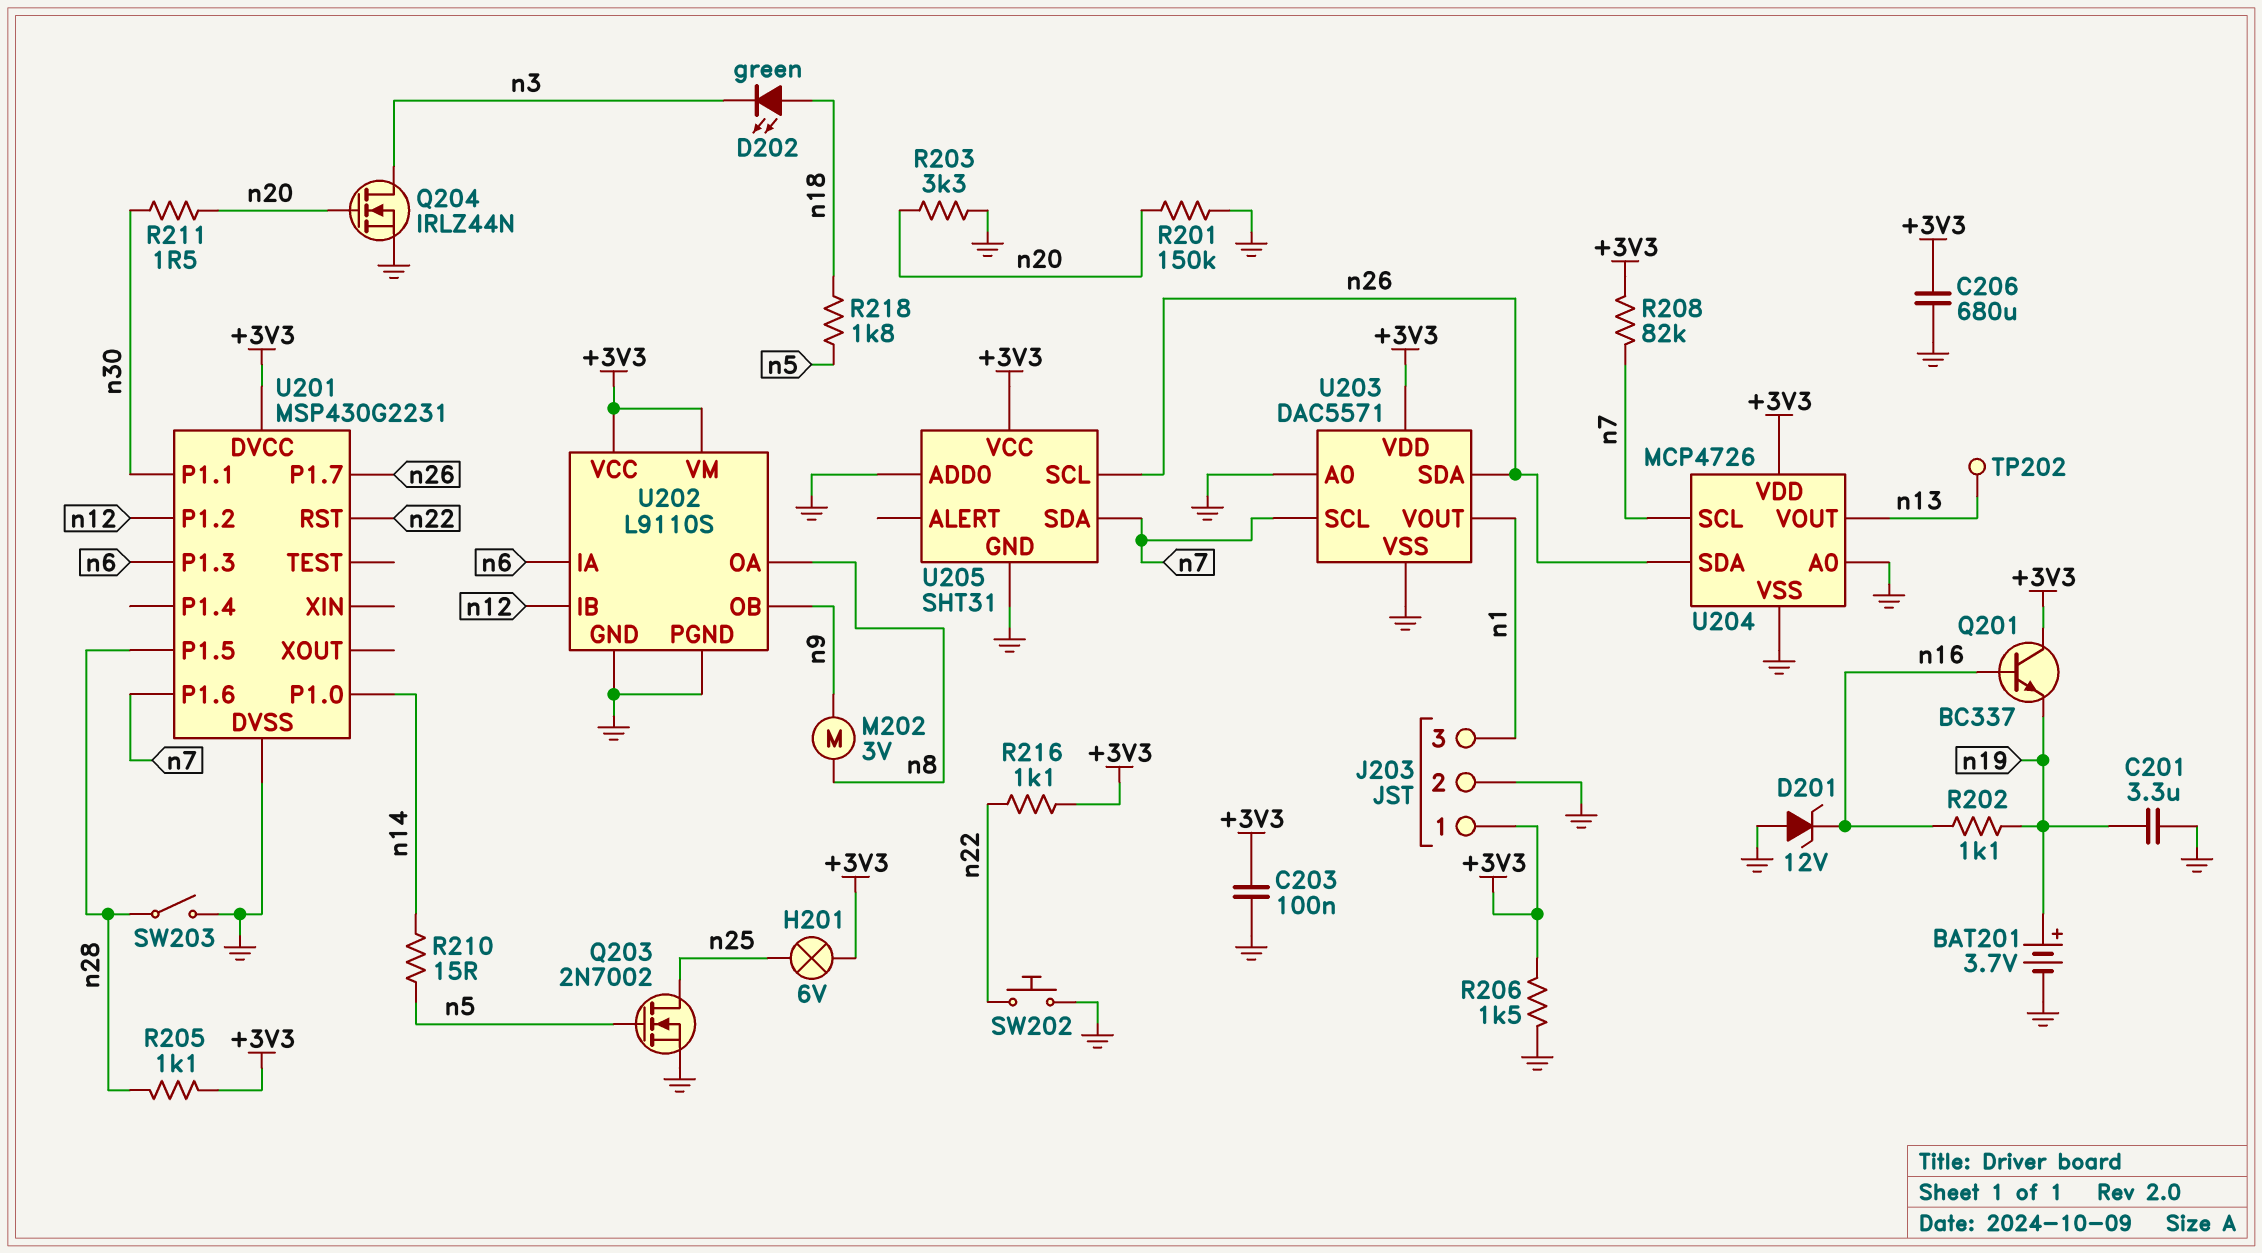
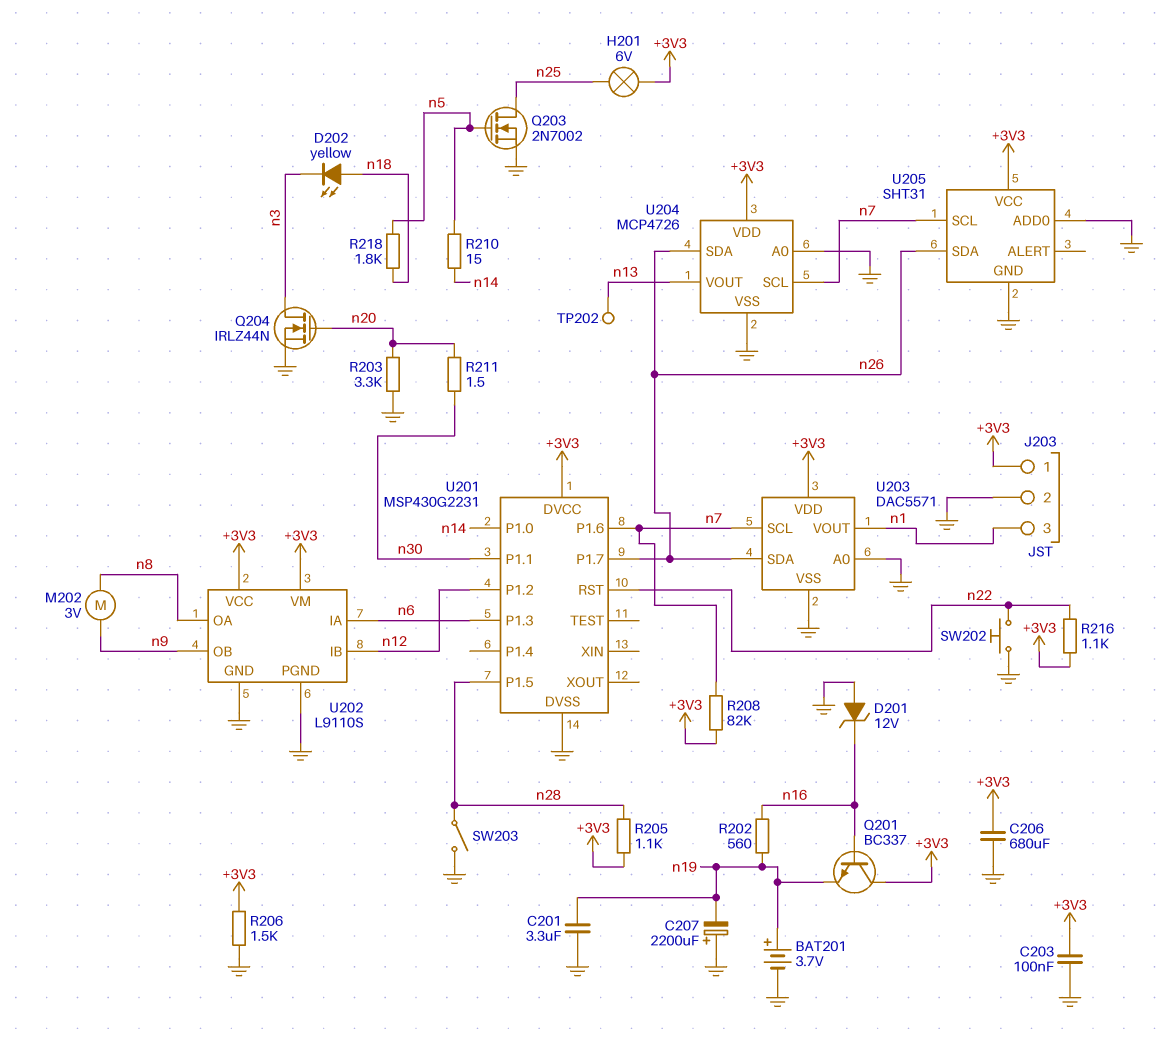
C207: none -> 2200uF (plus GND, minus n19)
D202: LED green (A n18, K n3) -> LED yellow (A n18, K n3)
R201: 150k (GND, n20) -> none
R202: 1.1k (n16, n19) -> 560 (n16, n19)
U205 pin SCL: n26 -> n7
U205 pin SDA: n7 -> n26

